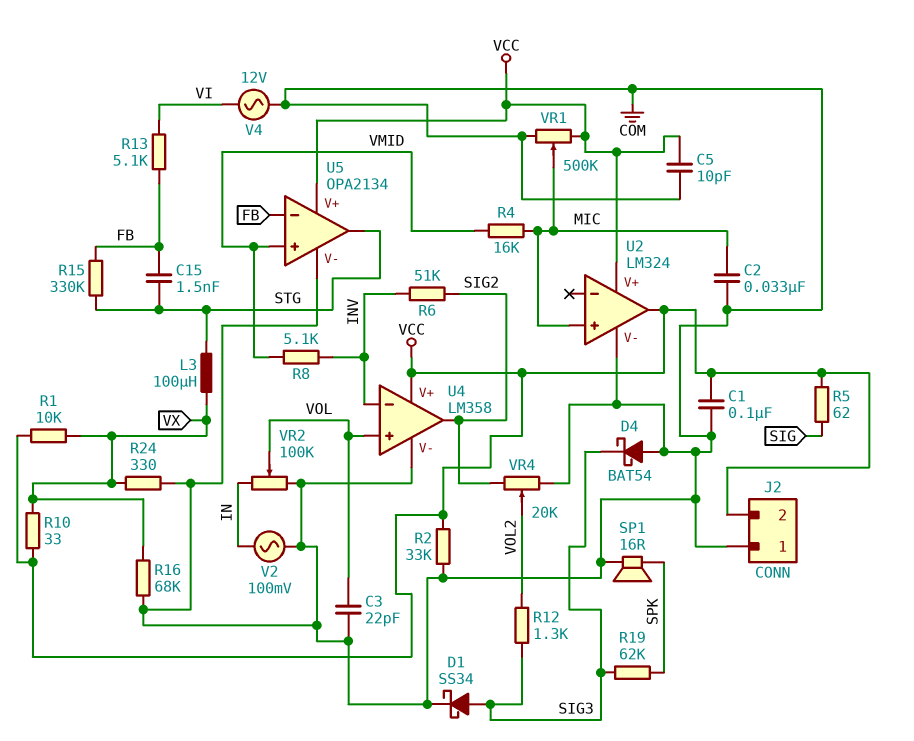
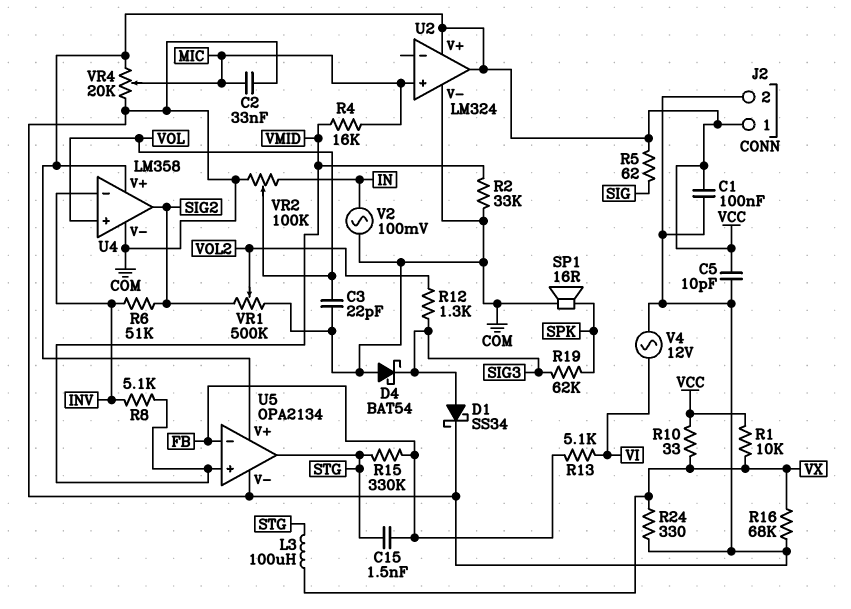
J2 pin 1: COM -> VCC
J2 pin 2: VCC -> COM
R2: 33k (COM, VCC) -> 33k (COM, VMID)
VR1: 500k (COM, VCC, wiper MIC) -> 500k (COM, SIG2, wiper VOL2)
VR4: 20k (COM, SIG2, wiper VOL2) -> 20k (COM, VCC, wiper MIC)

